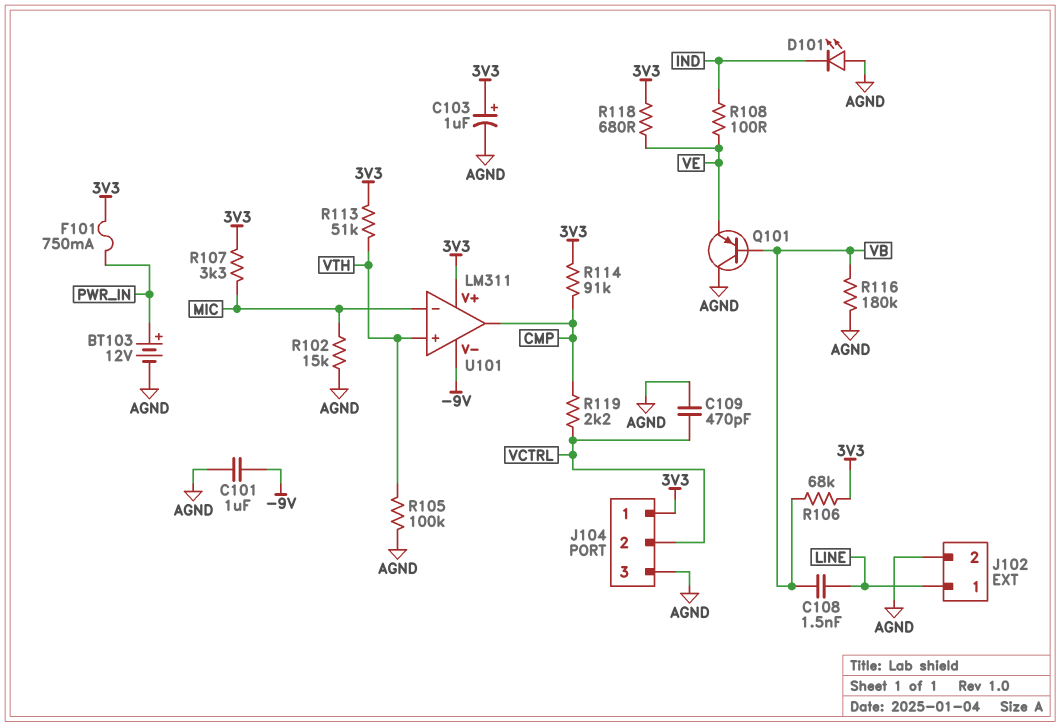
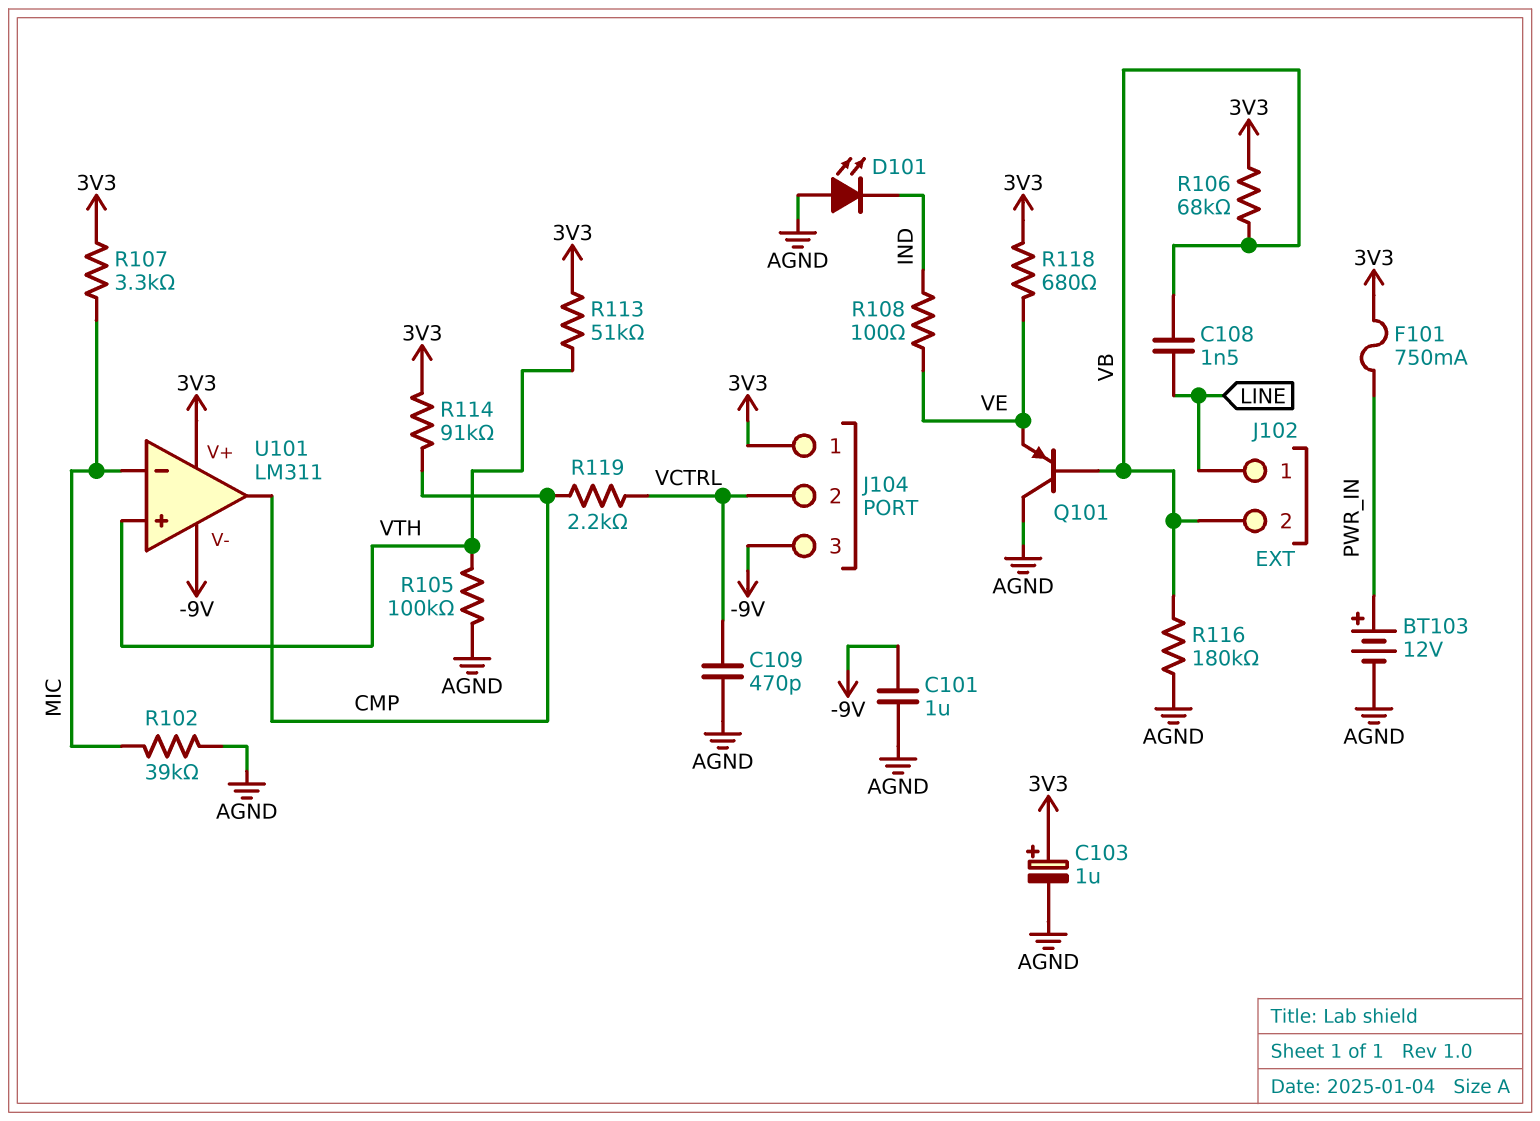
J102 pin 2: AGND -> VB
J104 pin 3: AGND -> -9V
R102: 15k (AGND, MIC) -> 39k (AGND, MIC)

